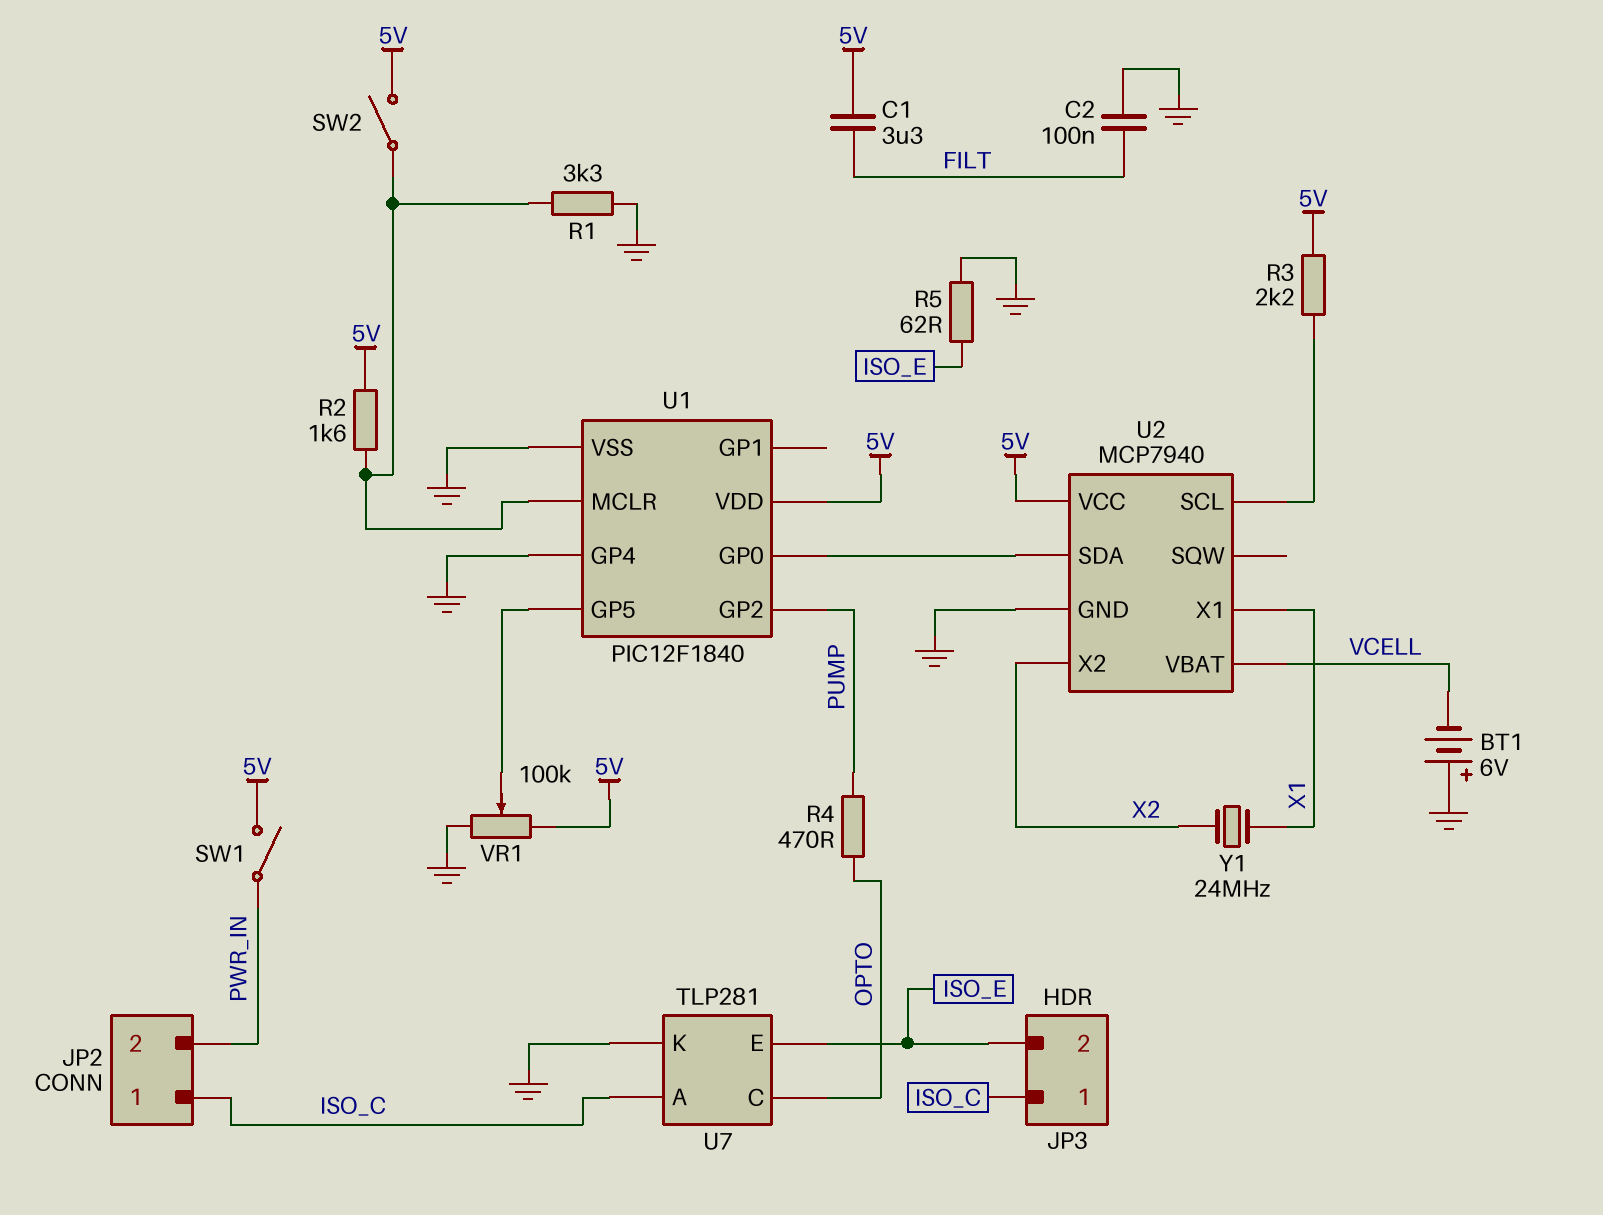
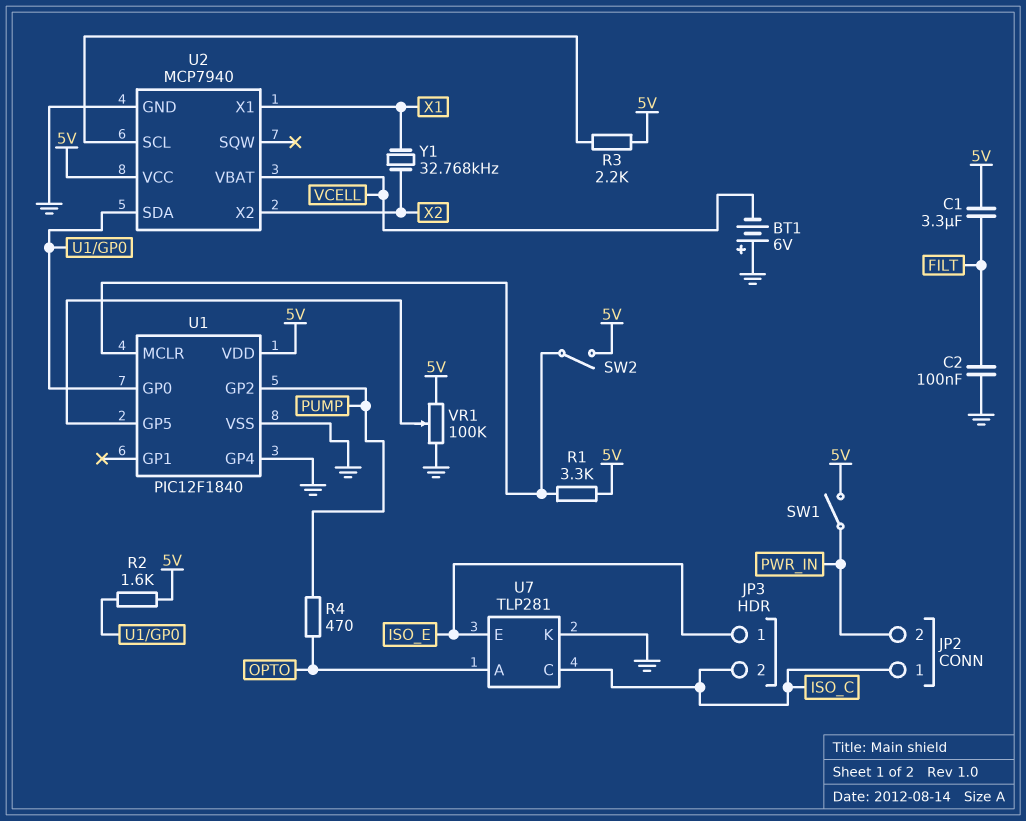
JP3 pin 1: ISO_C -> ISO_E
JP3 pin 2: ISO_E -> ISO_C
R1: 3.3k (GND, U1/MCLR) -> 3.3k (5V, U1/MCLR)
R2: 1.6k (5V, U1/MCLR) -> 1.6k (5V, U1/GP0)
R5: 62 (GND, ISO_E) -> none
U7 pin A: ISO_C -> OPTO
U7 pin C: OPTO -> ISO_C
Y1: 24MHz (X1, X2) -> 32.768kHz (X1, X2)

